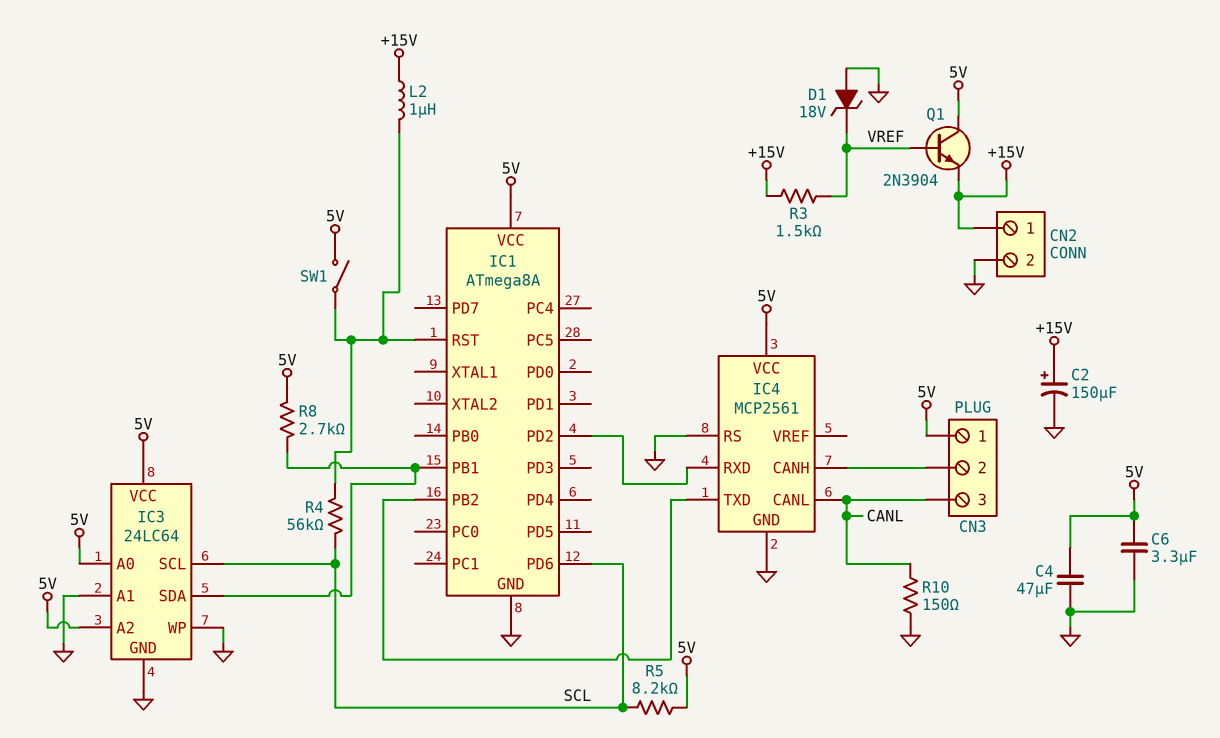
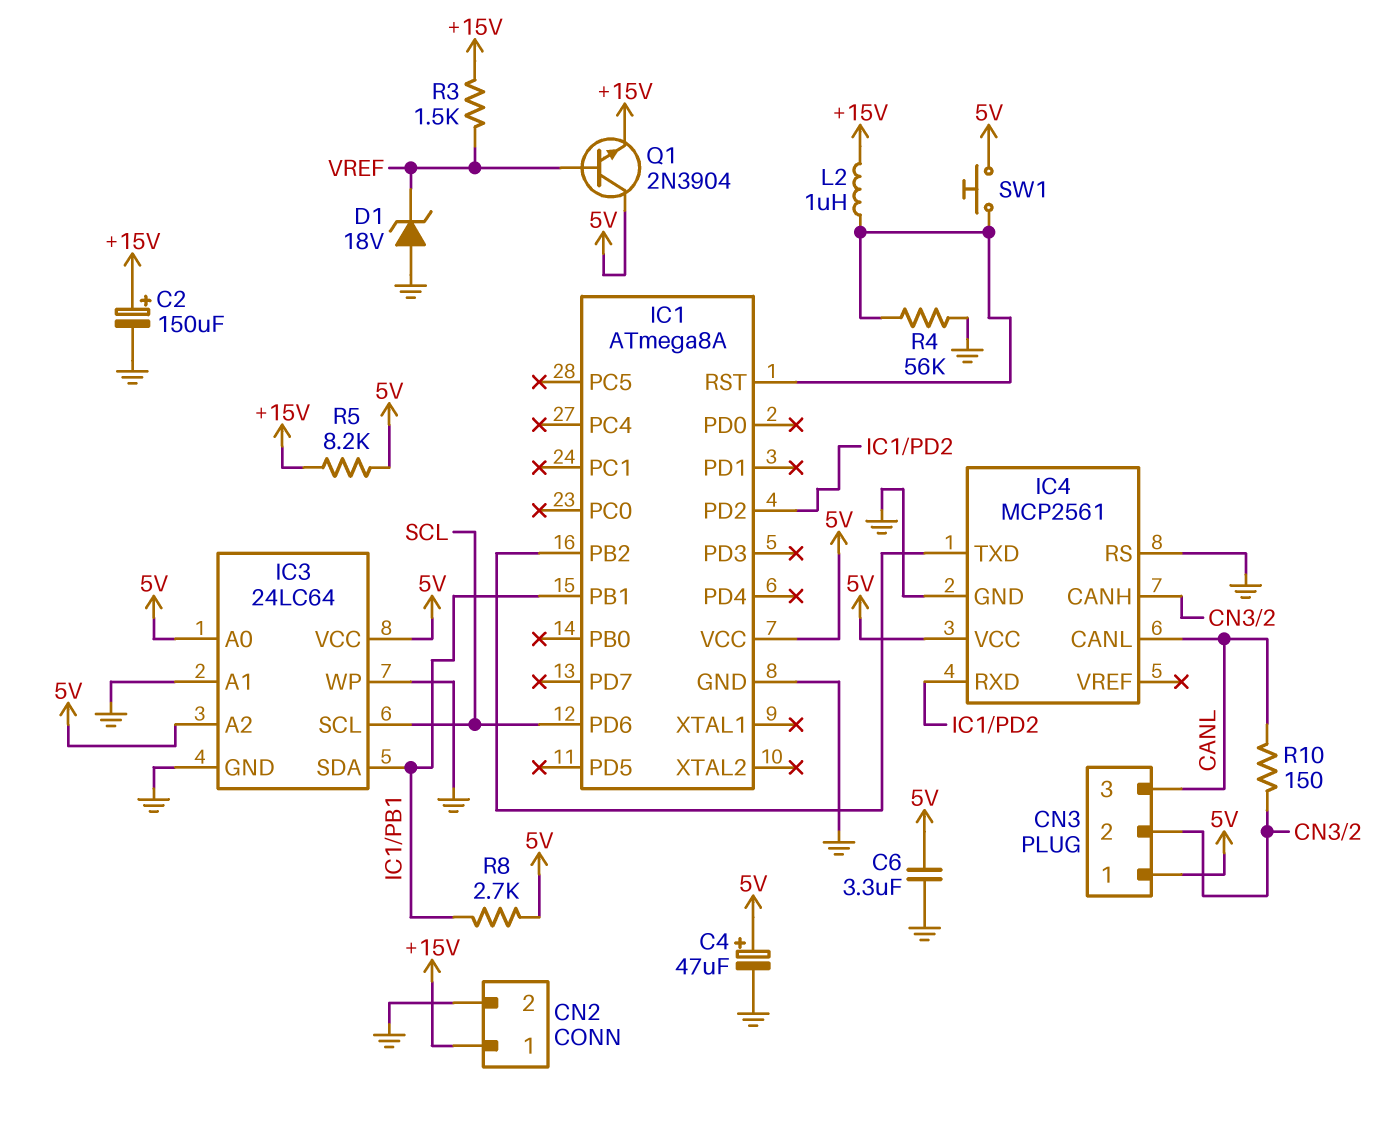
C4: 47uF (5V, GND) -> 47uF (plus 5V, minus GND)
R4: 56k (IC1/RST, SCL) -> 56k (GND, IC1/RST)
R5: 8.2k (5V, SCL) -> 8.2k (+15V, 5V)
R10: 150 (CANL, GND) -> 150 (CANL, CN3/2)
SW1: switch (5V, IC1/RST) -> button (5V, IC1/RST)

